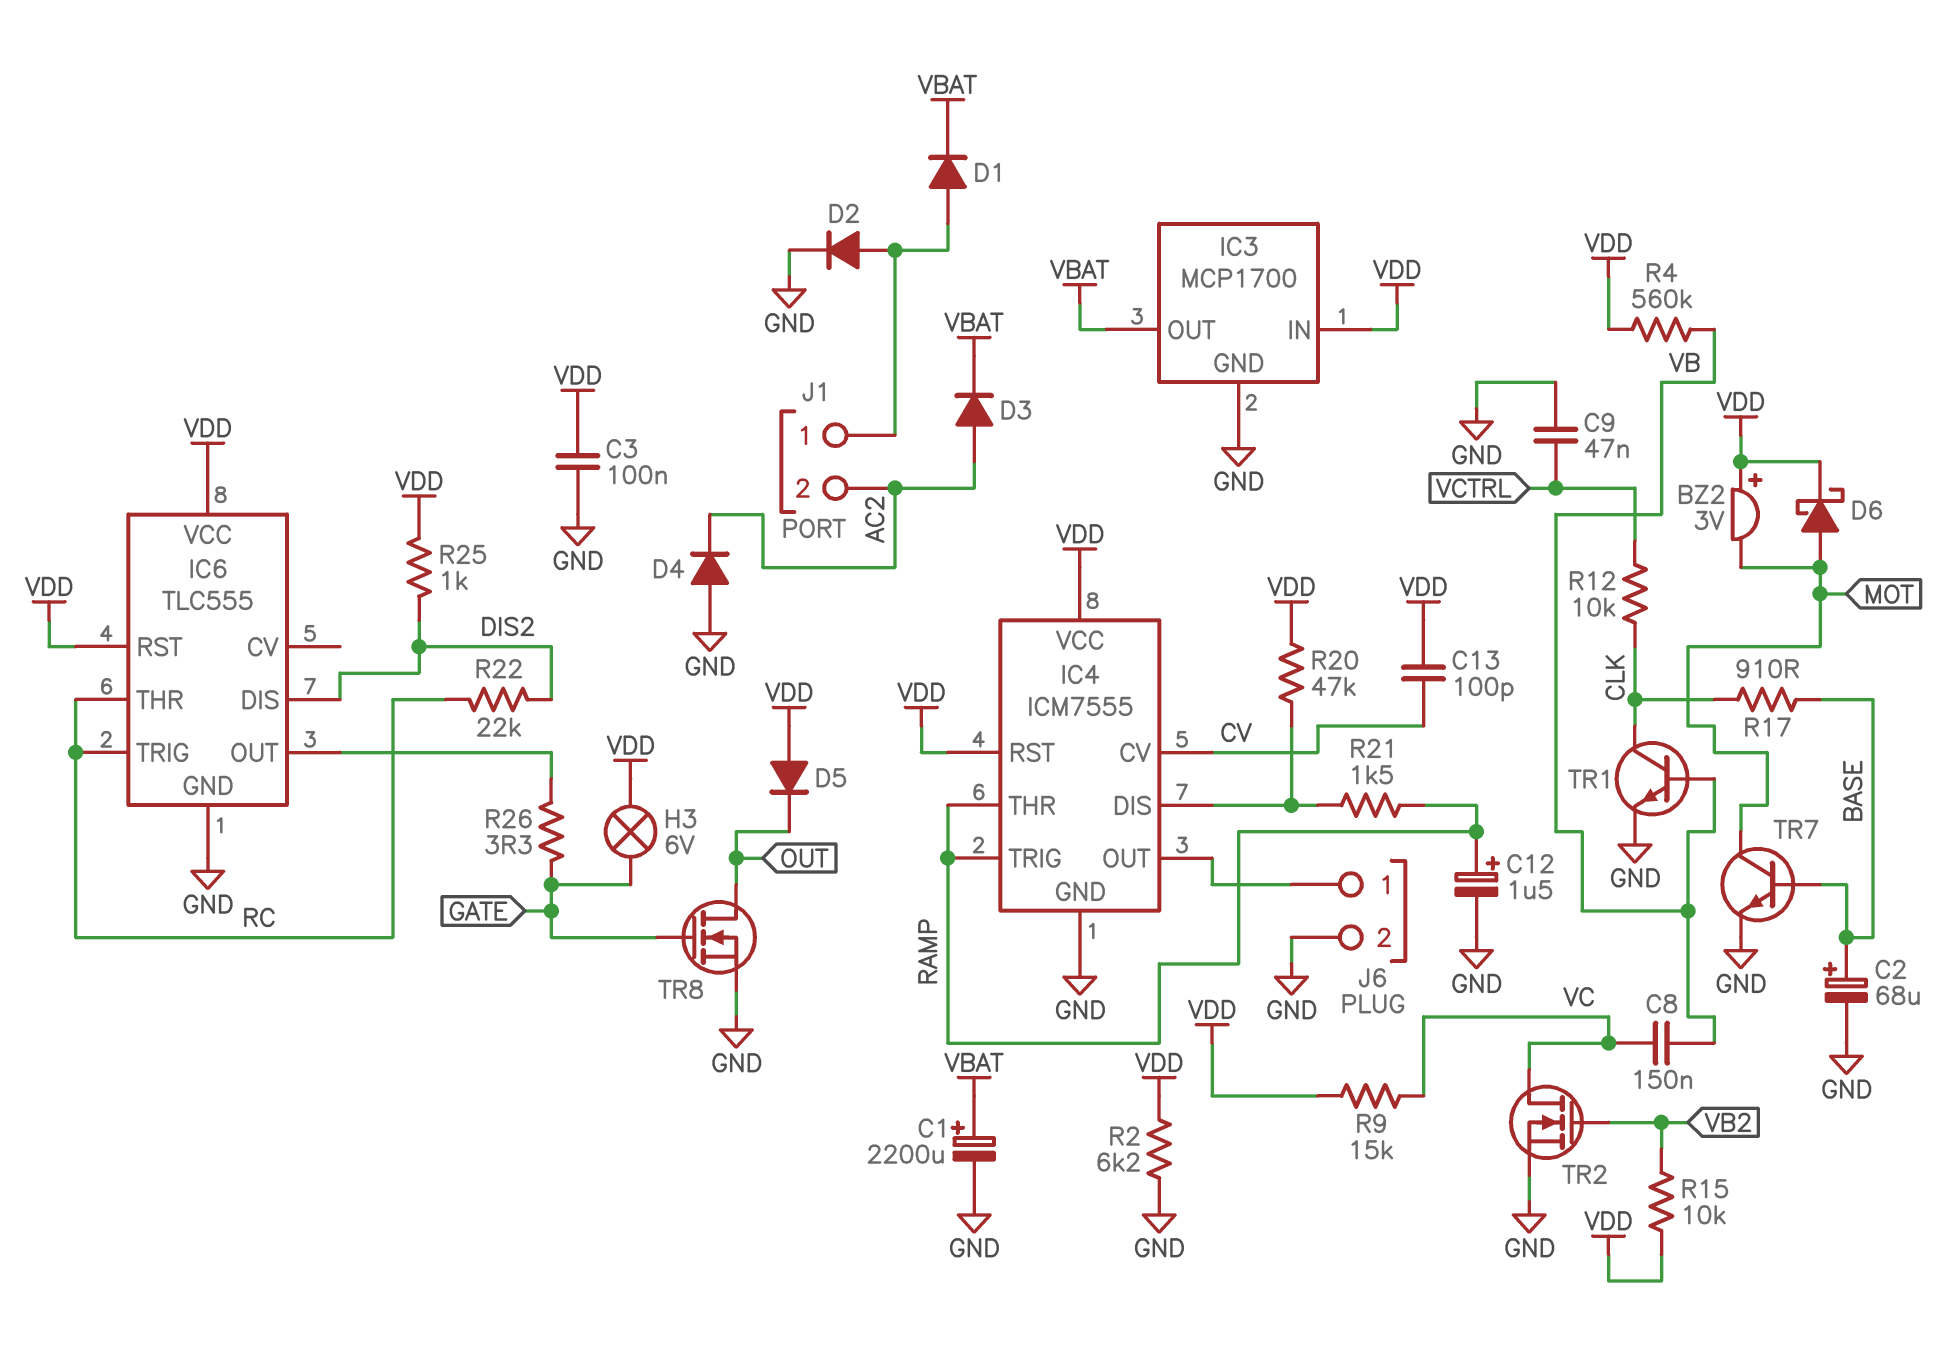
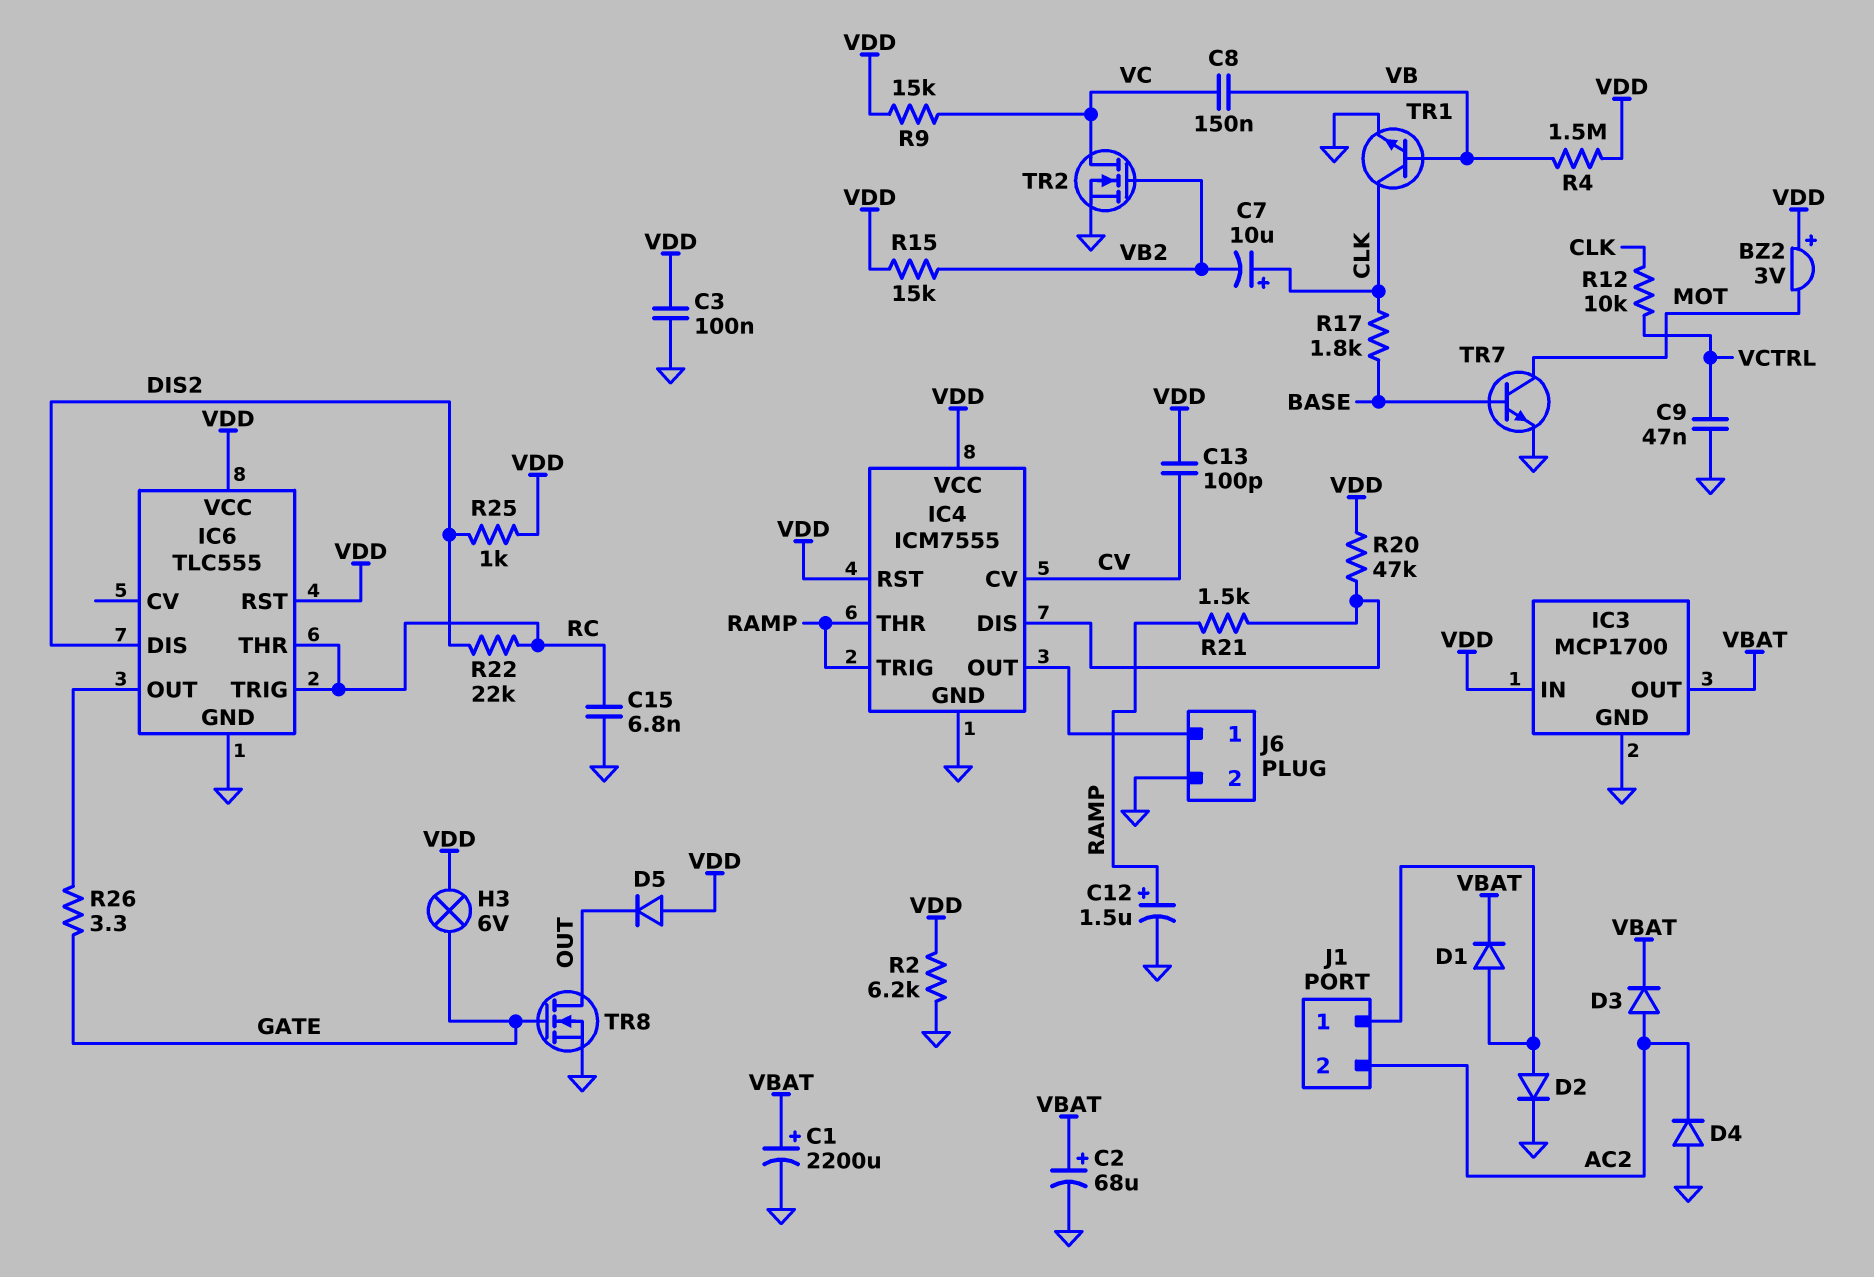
C2: 68uF (plus BASE, minus GND) -> 68uF (plus VBAT, minus GND)
C7: none -> 10uF (plus CLK, minus VB2)
C15: none -> 6.8nF (GND, RC)
D6: schottky (A MOT, K VDD) -> none
R4: 560k (VB, VDD) -> 1.5M (VB, VDD)
R15: 10k (VB2, VDD) -> 15k (VB2, VDD)
R17: 910 (BASE, CLK) -> 1.8k (BASE, CLK)

